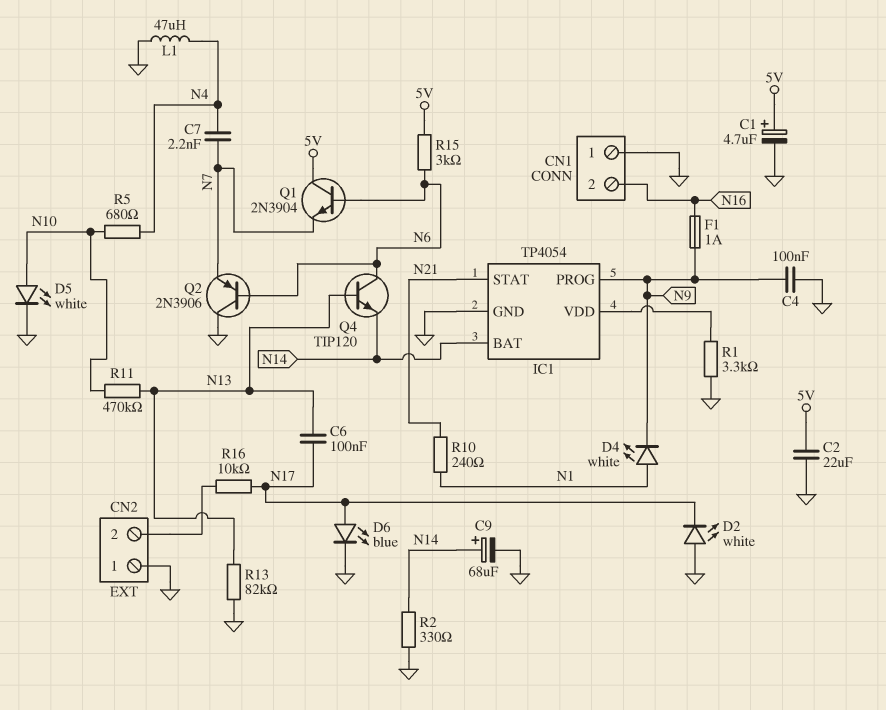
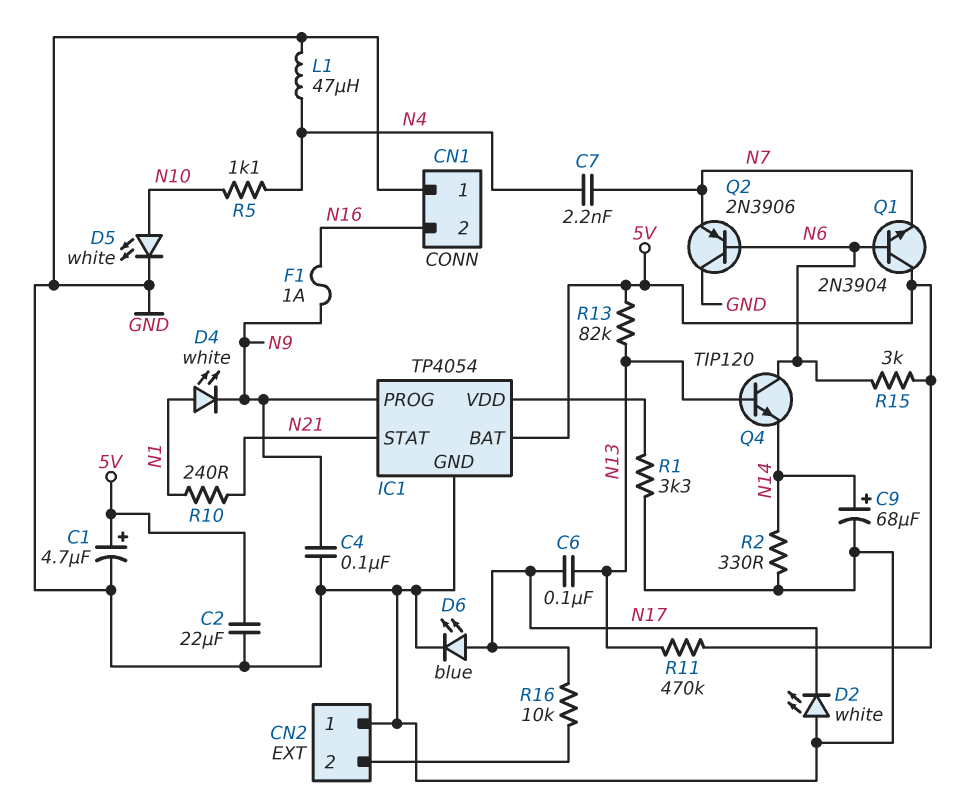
IC1 pin BAT: N14 -> 5V
R5: 680 (N4, N10) -> 1.1k (N4, N10)
R11: 470k (N10, N13) -> 470k (5V, N13)
R13: 82k (GND, N13) -> 82k (5V, N13)

